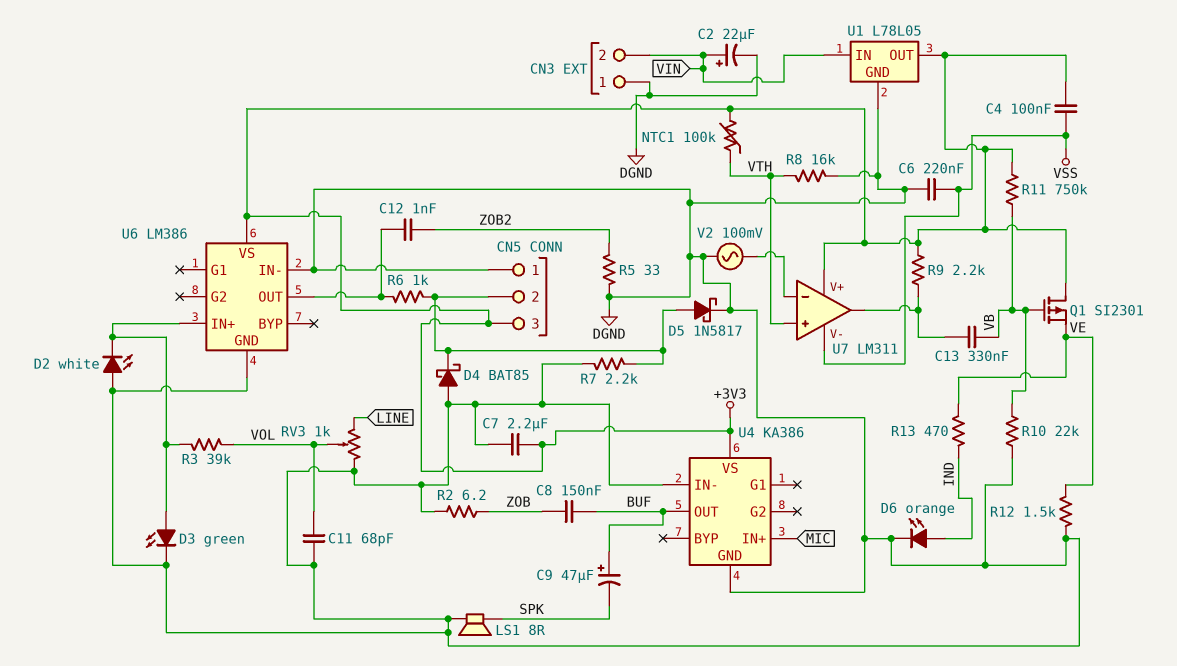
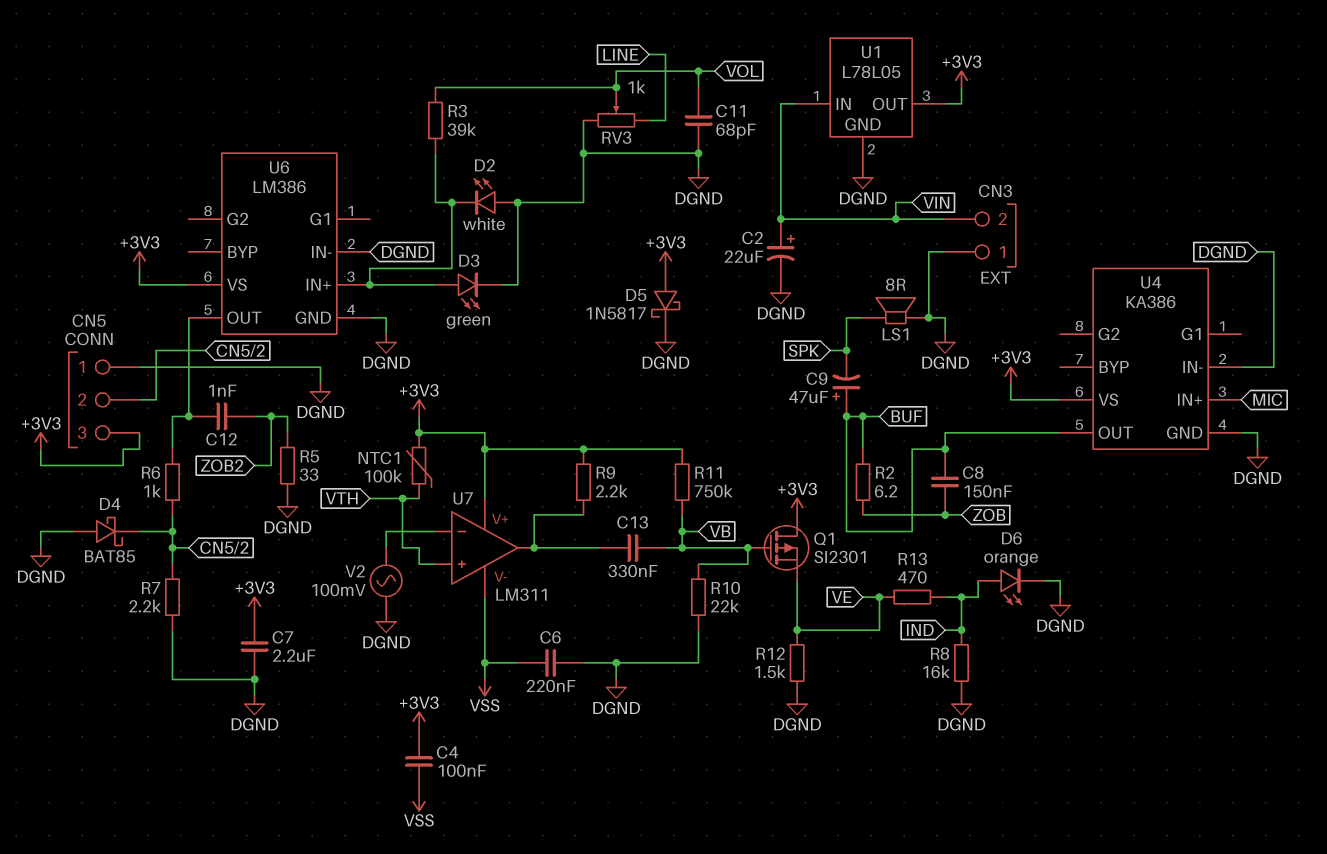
D5: schottky 1N5817 (A CN5/2, K DGND) -> schottky 1N5817 (A +3V3, K DGND)
R2: 6.2 (DGND, ZOB) -> 6.2 (BUF, ZOB)
R8: 16k (DGND, VTH) -> 16k (DGND, IND)

